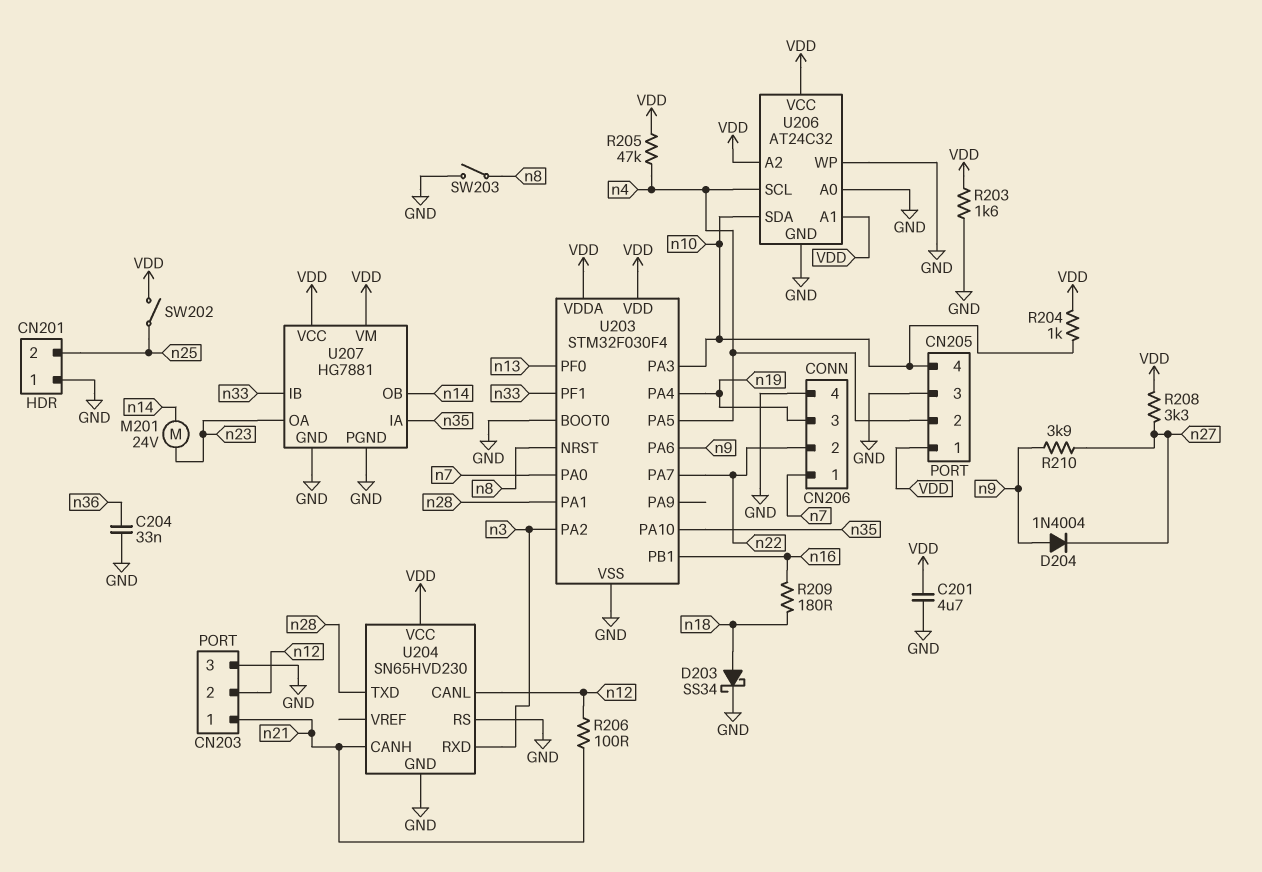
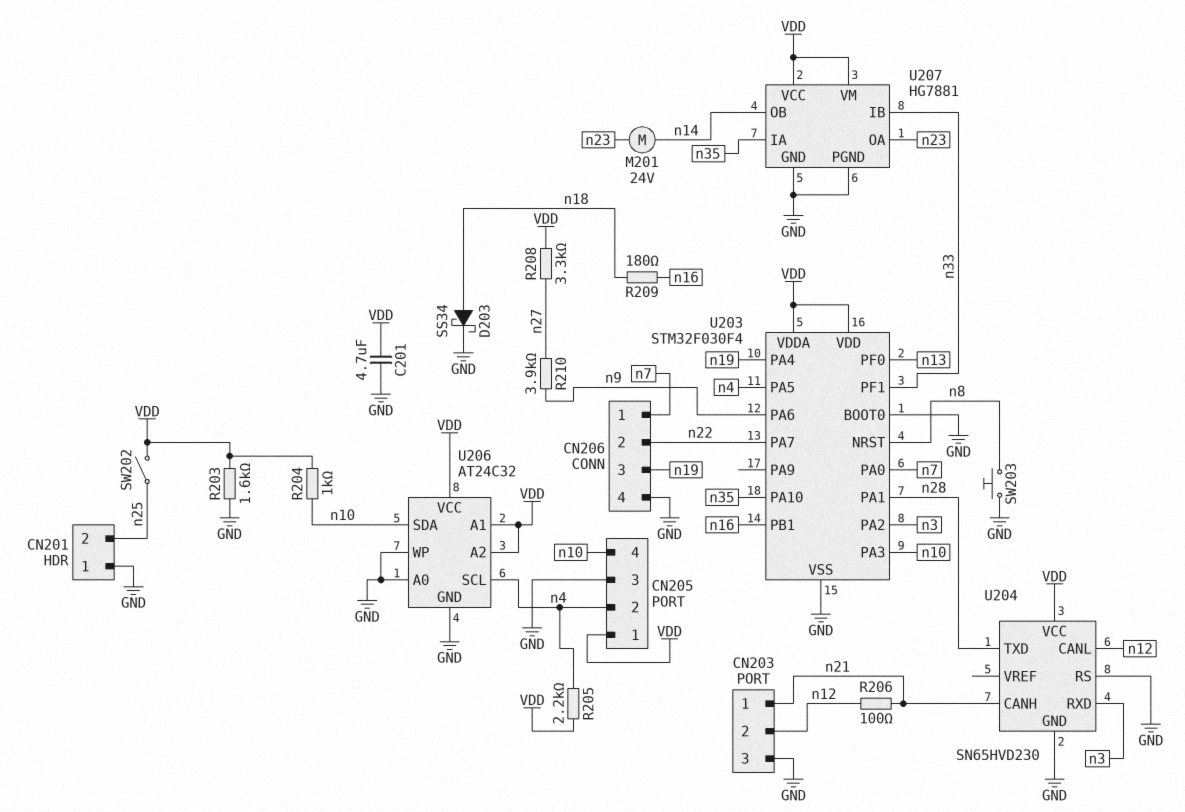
C204: 33nF (GND, n36) -> none
D204: diode 1N4004 (A n9, K n27) -> none
R205: 47k (VDD, n4) -> 2.2k (VDD, n4)
SW203: switch (GND, n8) -> button (GND, n8)

